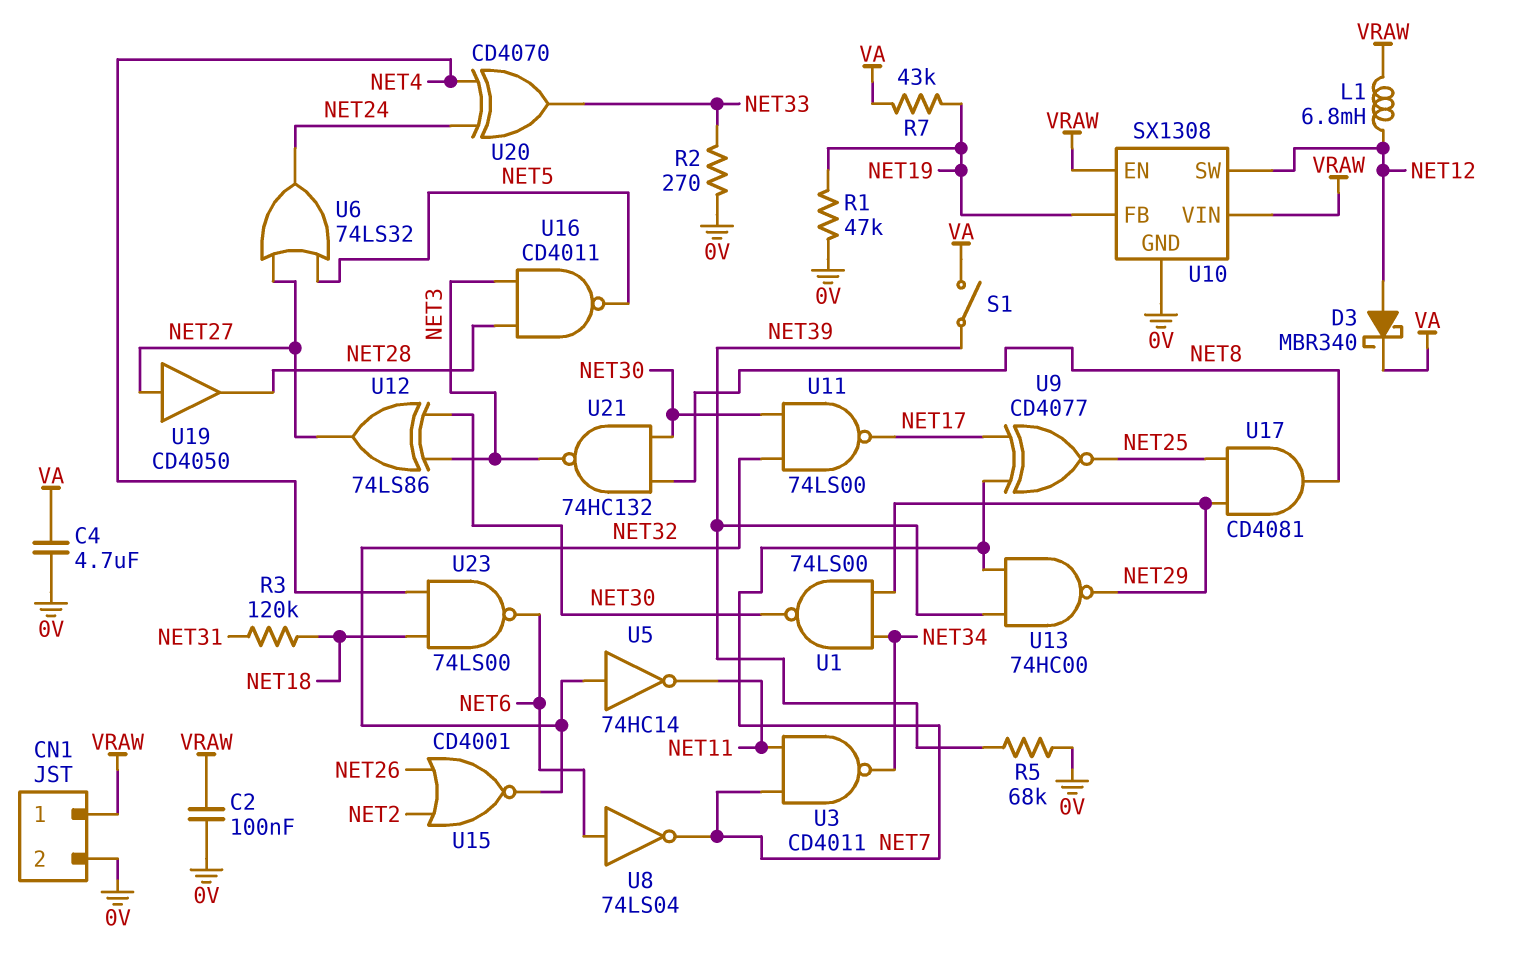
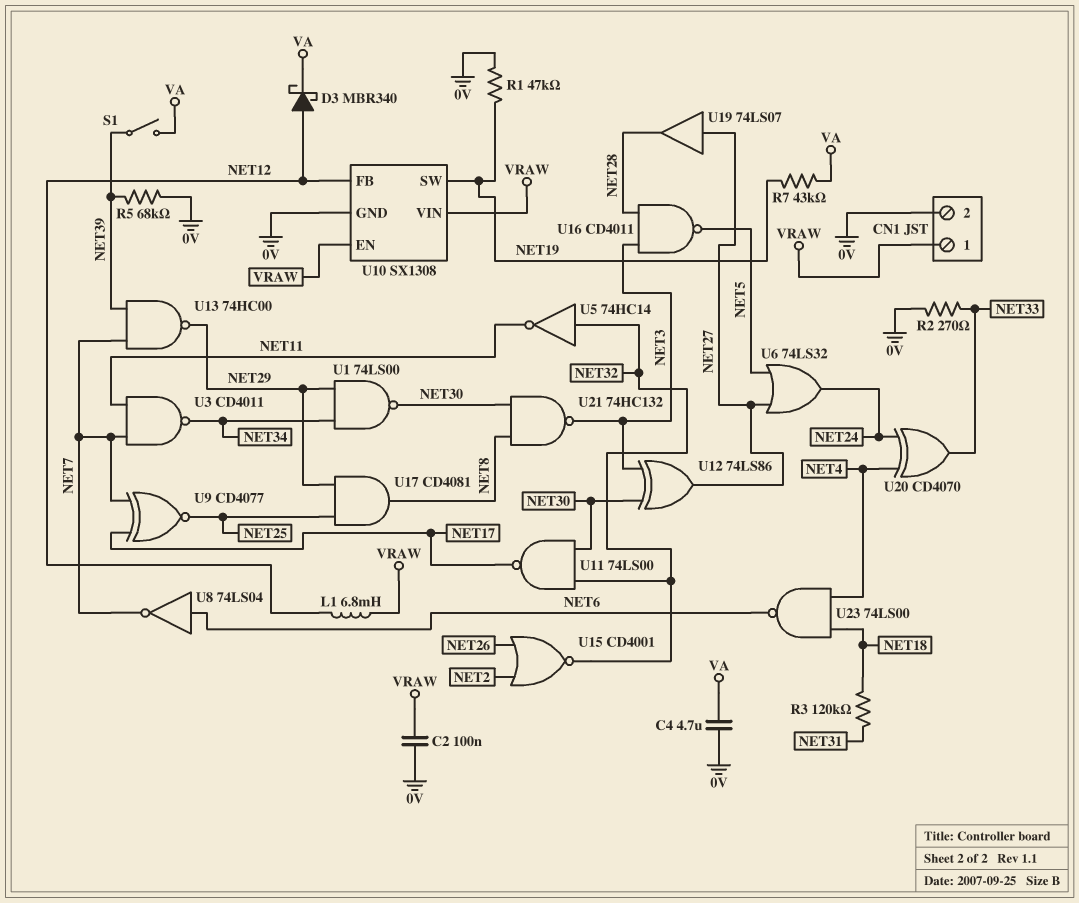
U10 pin FB: NET19 -> NET12
U10 pin SW: NET12 -> NET19
U19: buffer CD4050 (in NET27, out NET28) -> buffer 74LS07 (in NET27, out NET28)

